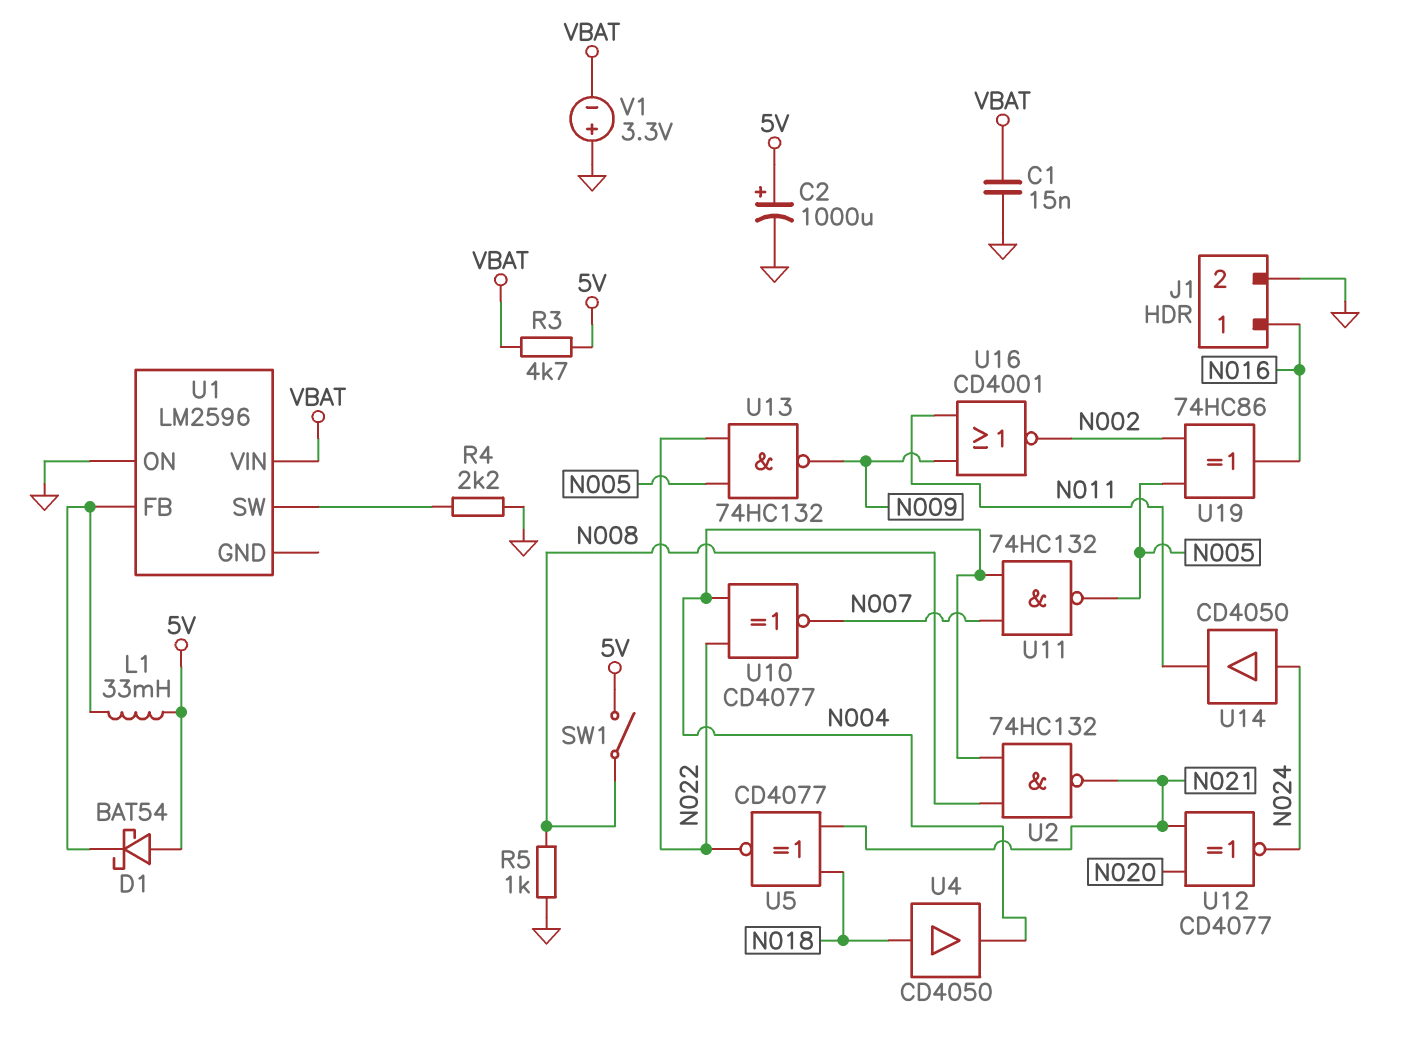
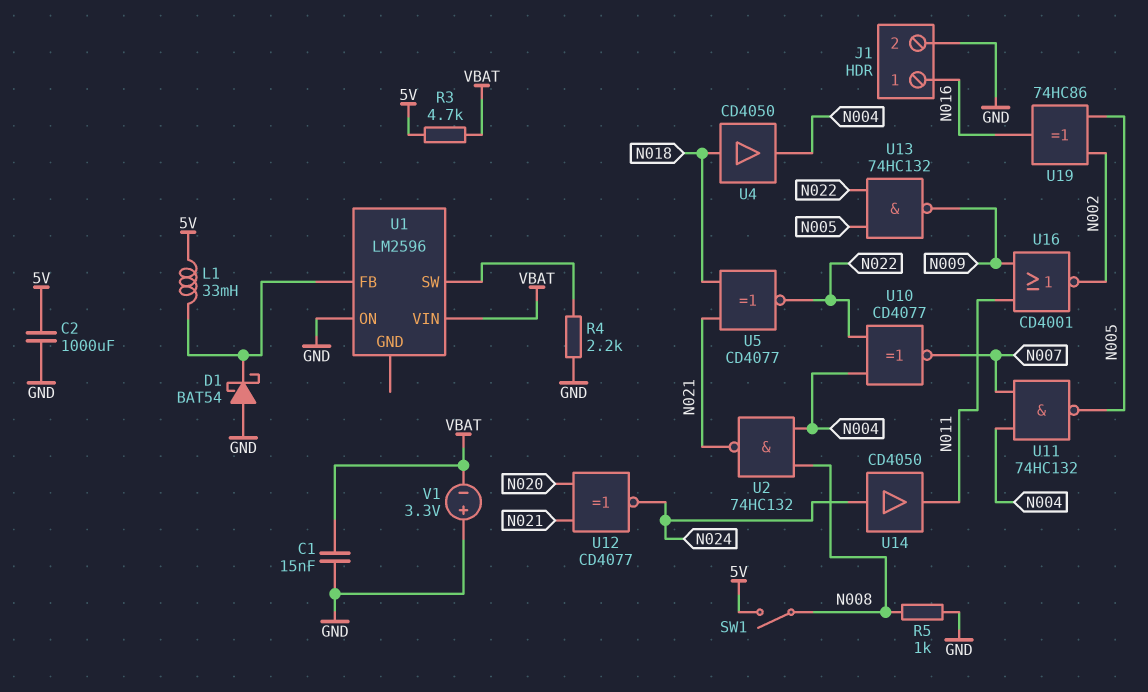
C2: 1000uF (plus 5V, minus GND) -> 1000uF (5V, GND)
D1: schottky BAT54 (A 5V, K U1/FB) -> schottky BAT54 (A GND, K U1/FB)

